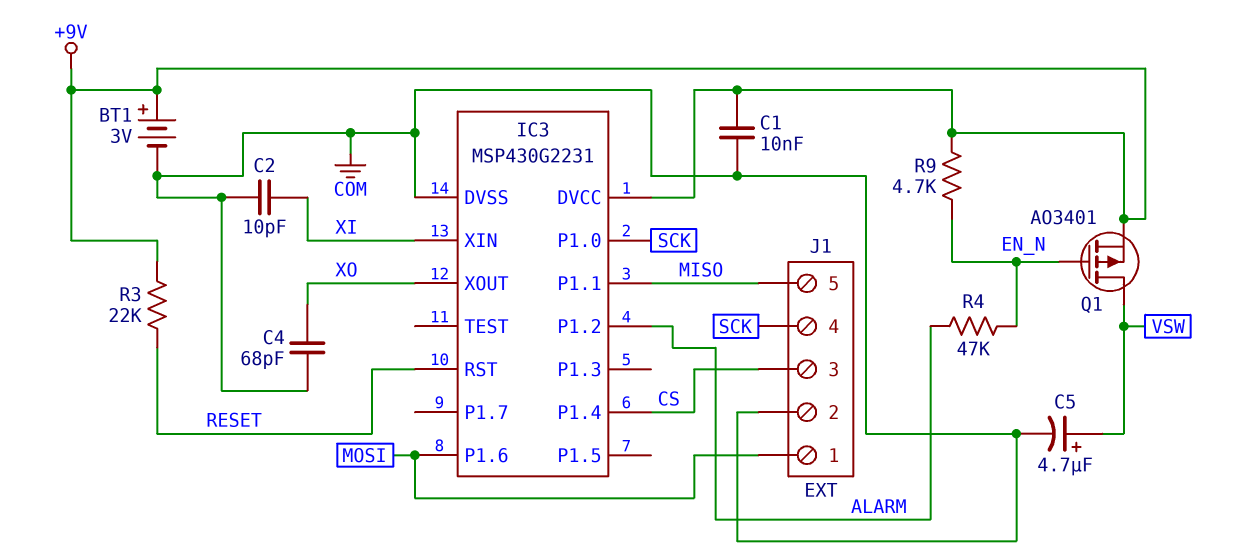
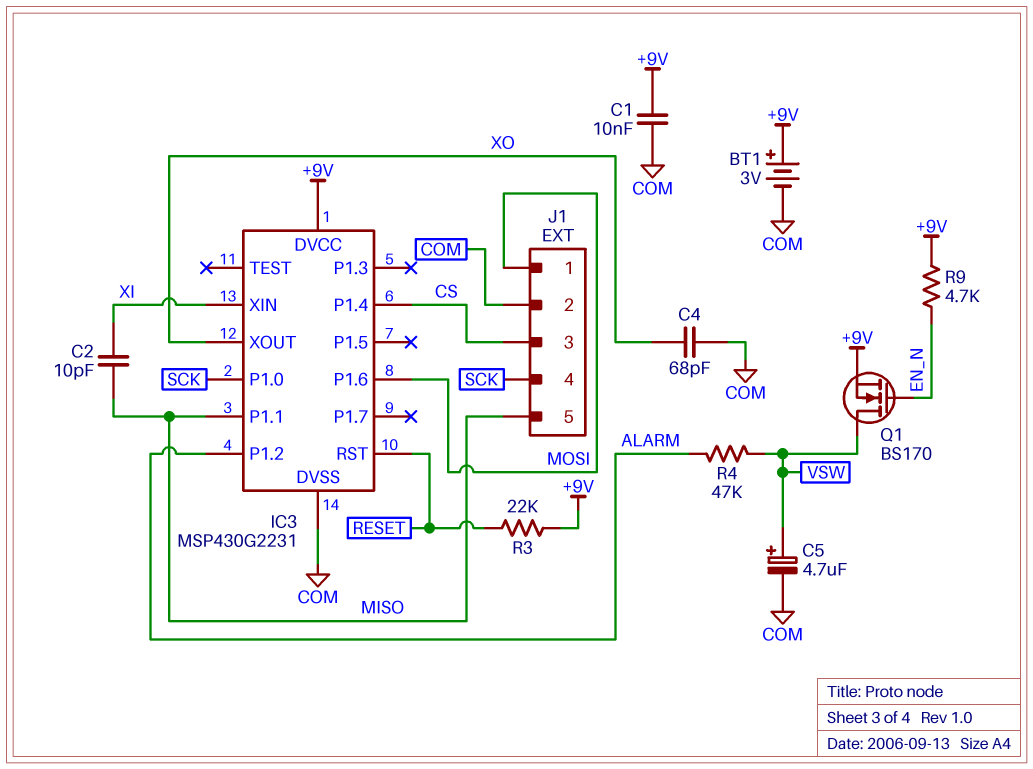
C2: 10pF (COM, XI) -> 10pF (MISO, XI)
Q1: PMOS AO3401 (G EN_N, D VSW, S +9V) -> NMOS BS170 (G EN_N, D VSW, S +9V)
R4: 47k (ALARM, EN_N) -> 47k (ALARM, VSW)

